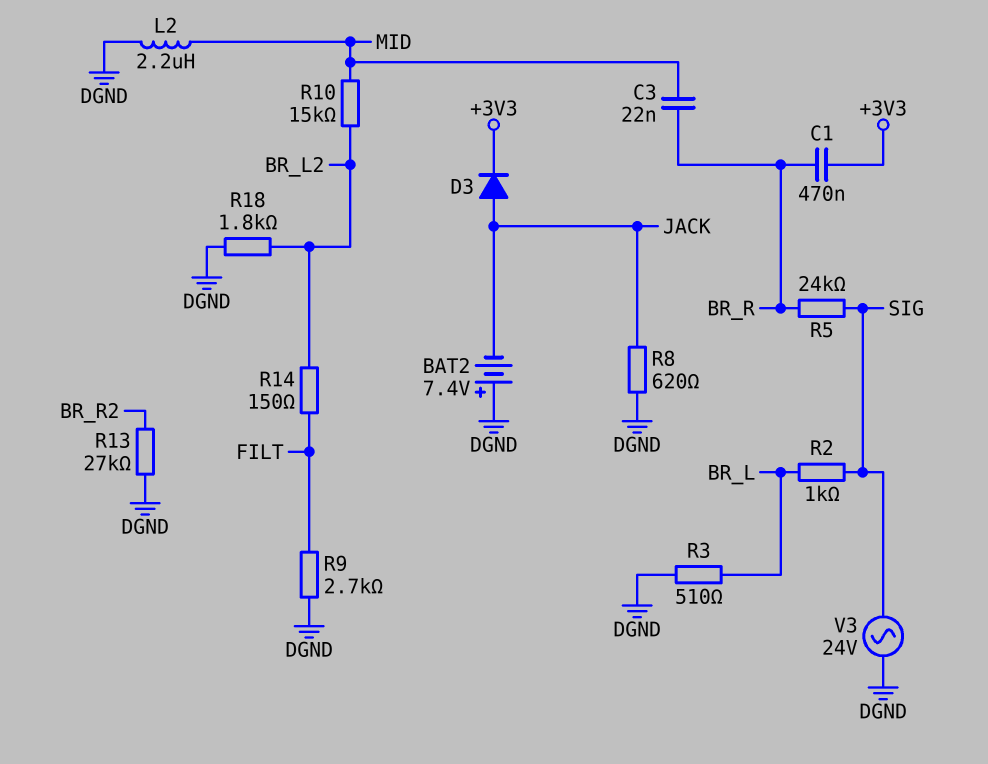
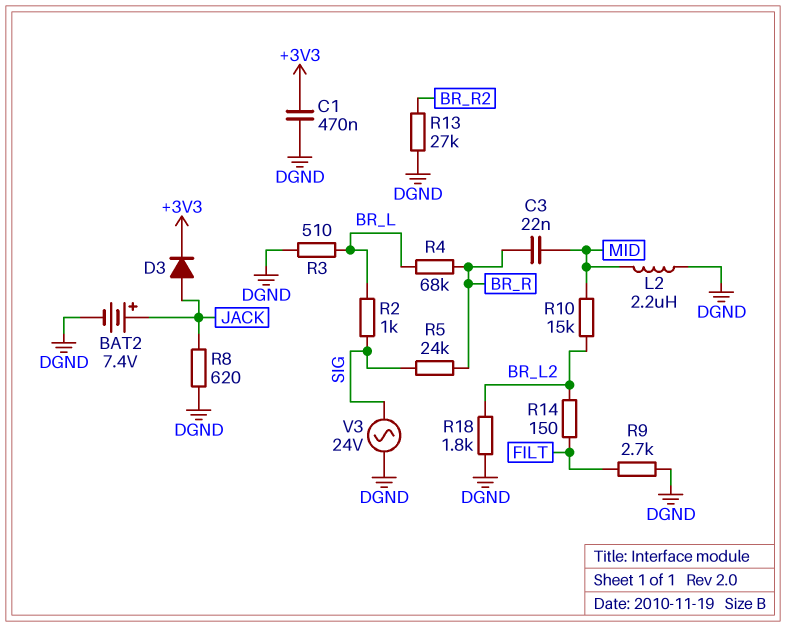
BAT2: 7.4V (plus DGND, minus JACK) -> 7.4V (plus JACK, minus DGND)
C1: 470nF (+3V3, BR_R) -> 470nF (+3V3, DGND)
R4: none -> 68k (BR_L, BR_R)

